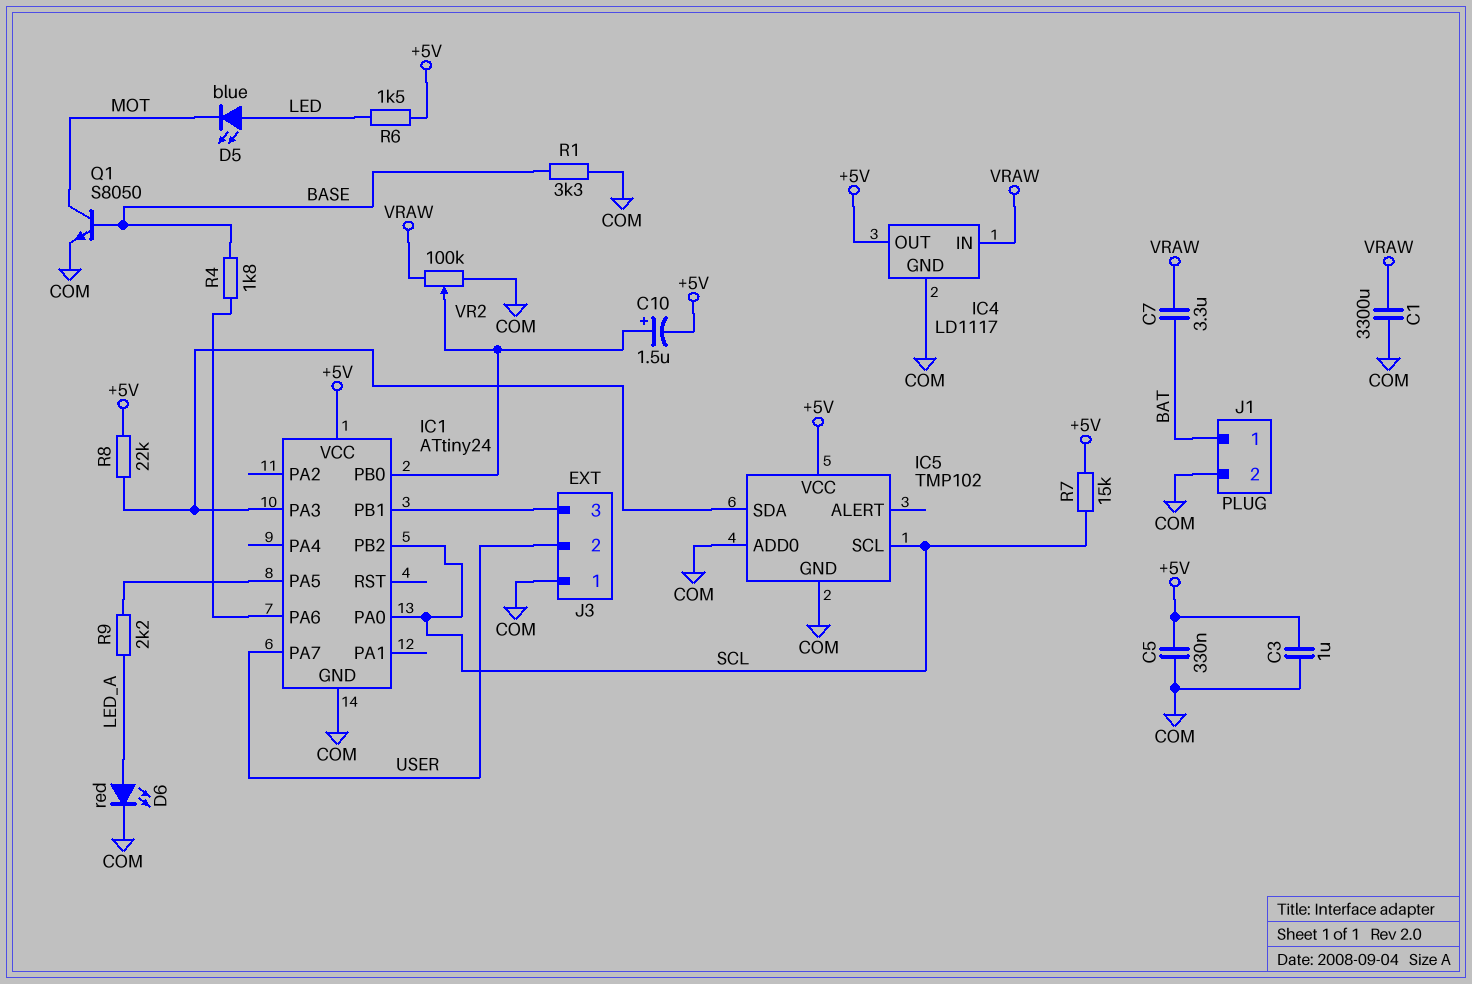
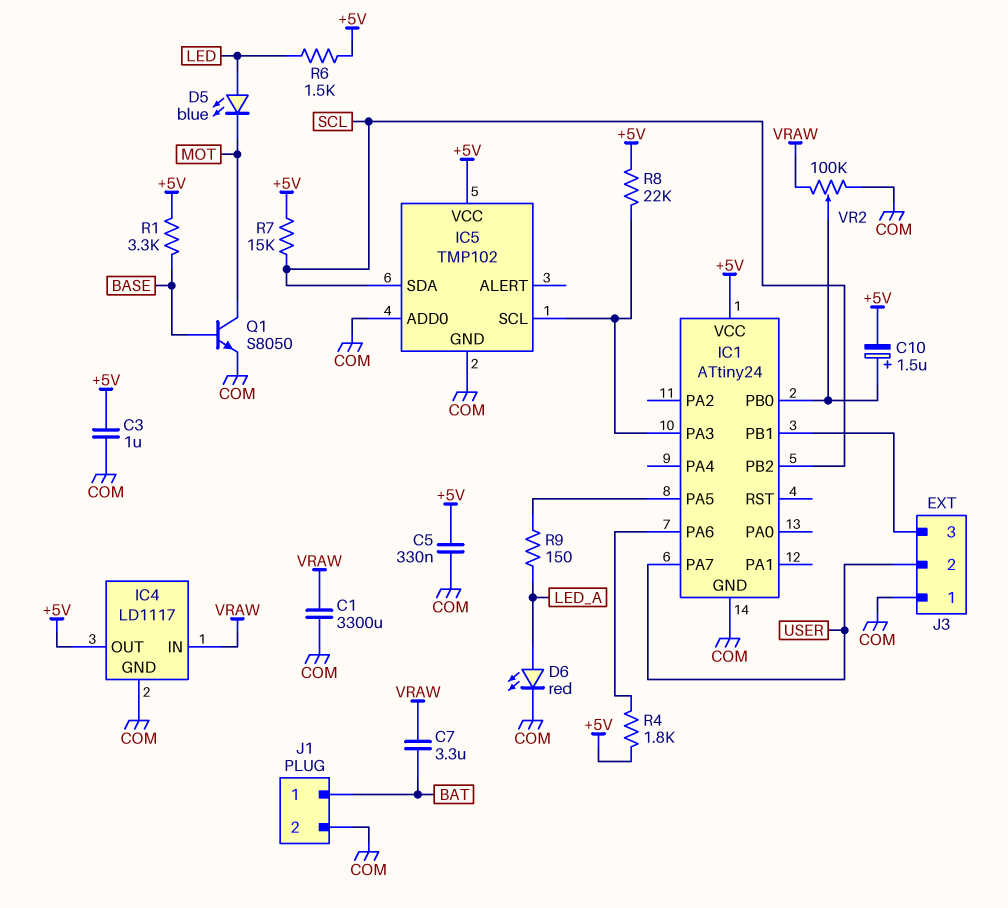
IC1 pin PA0: SCL -> none
IC5 pin SCL: SCL -> IC1/PA3
IC5 pin SDA: IC1/PA3 -> SCL
R1: 3.3k (BASE, COM) -> 3.3k (+5V, BASE)
R4: 1.8k (BASE, IC1/PA6) -> 1.8k (+5V, IC1/PA6)
R9: 2.2k (IC1/PA5, LED_A) -> 150 (IC1/PA5, LED_A)

